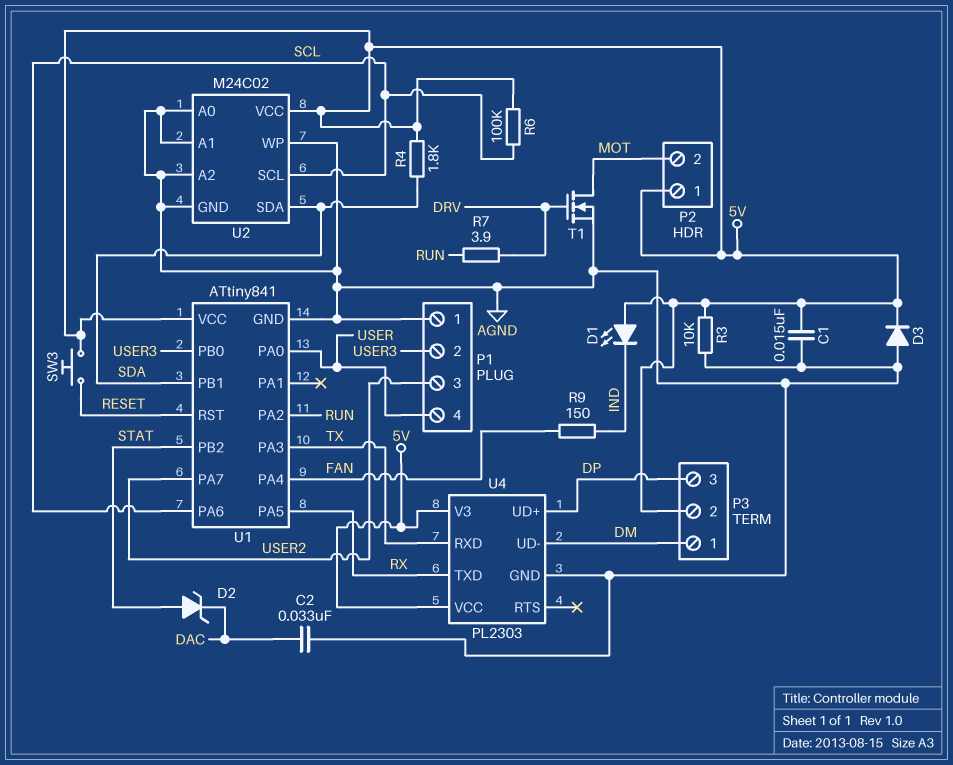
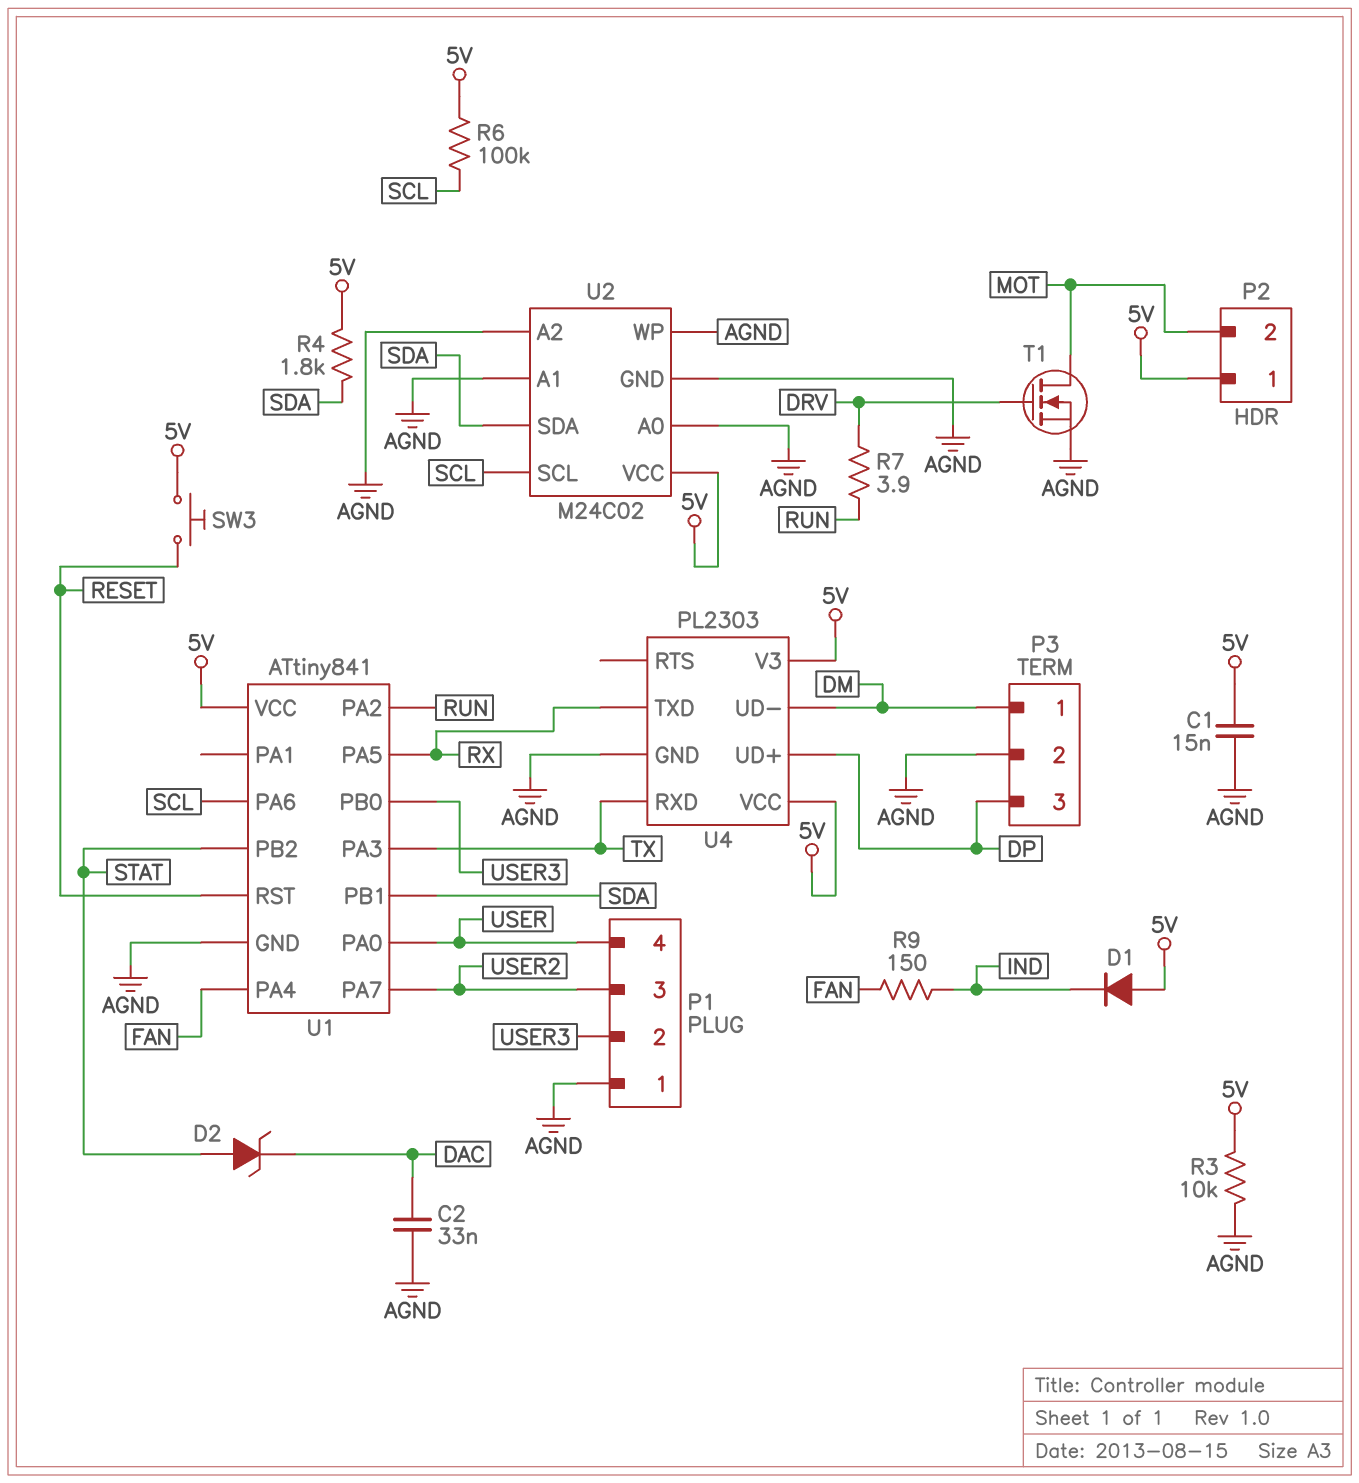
D1: LED (A 5V, K IND) -> diode (A 5V, K IND)
D3: diode (A AGND, K 5V) -> none
P3 pin 2: 5V -> AGND

